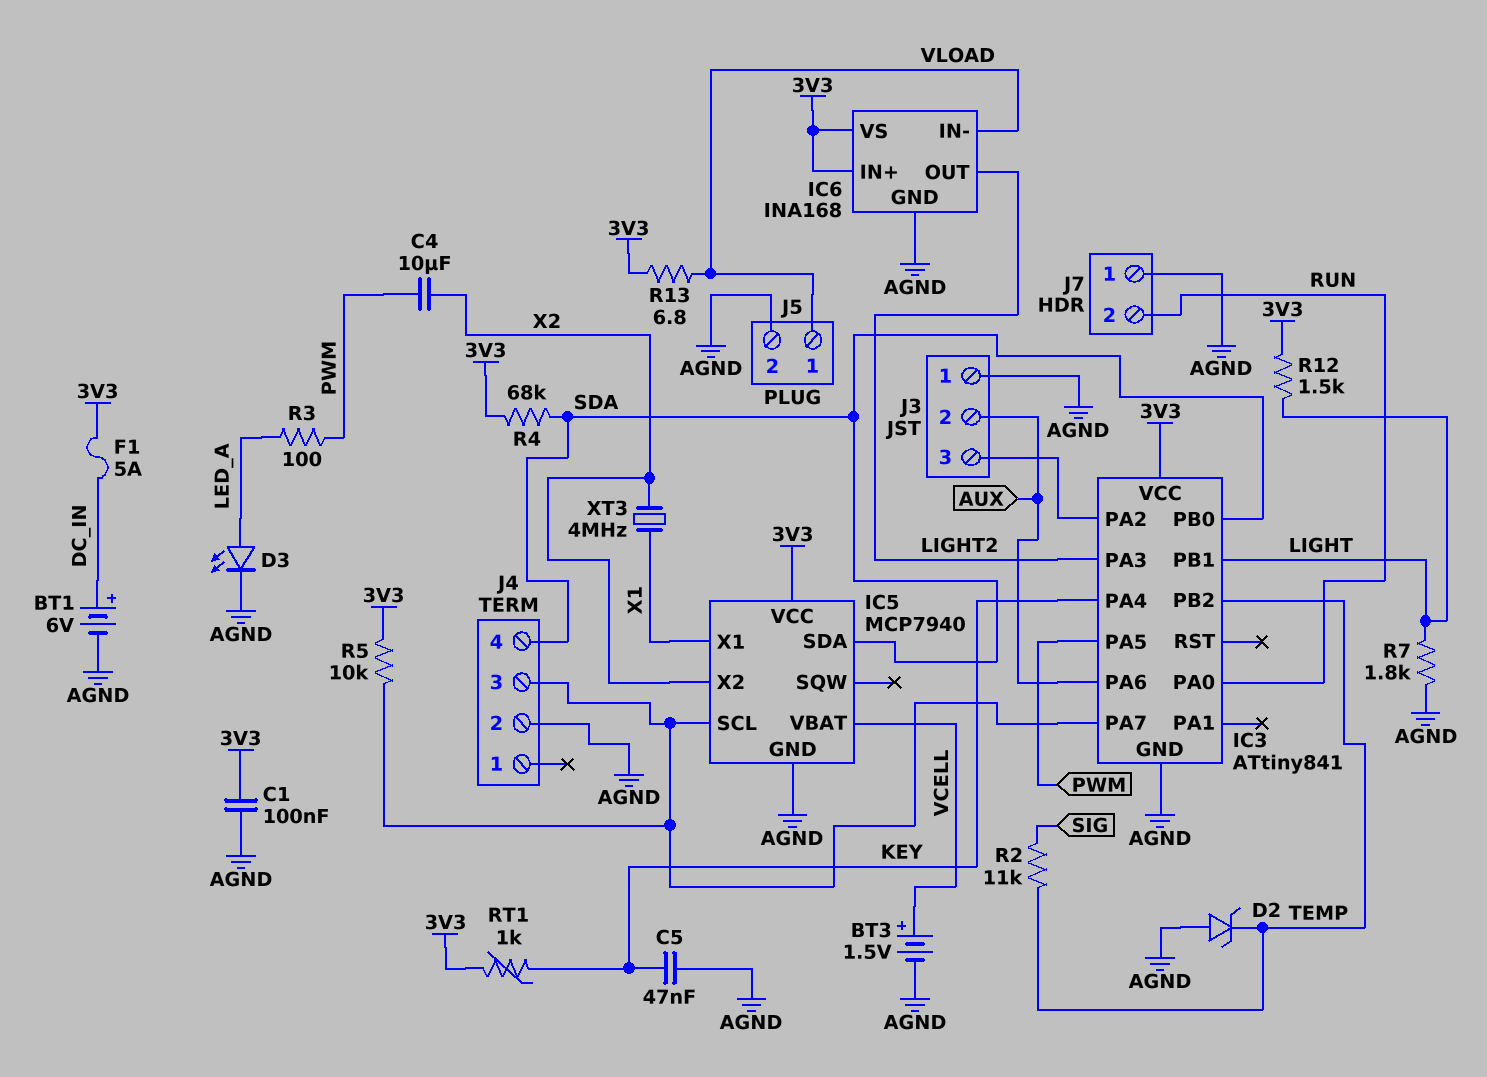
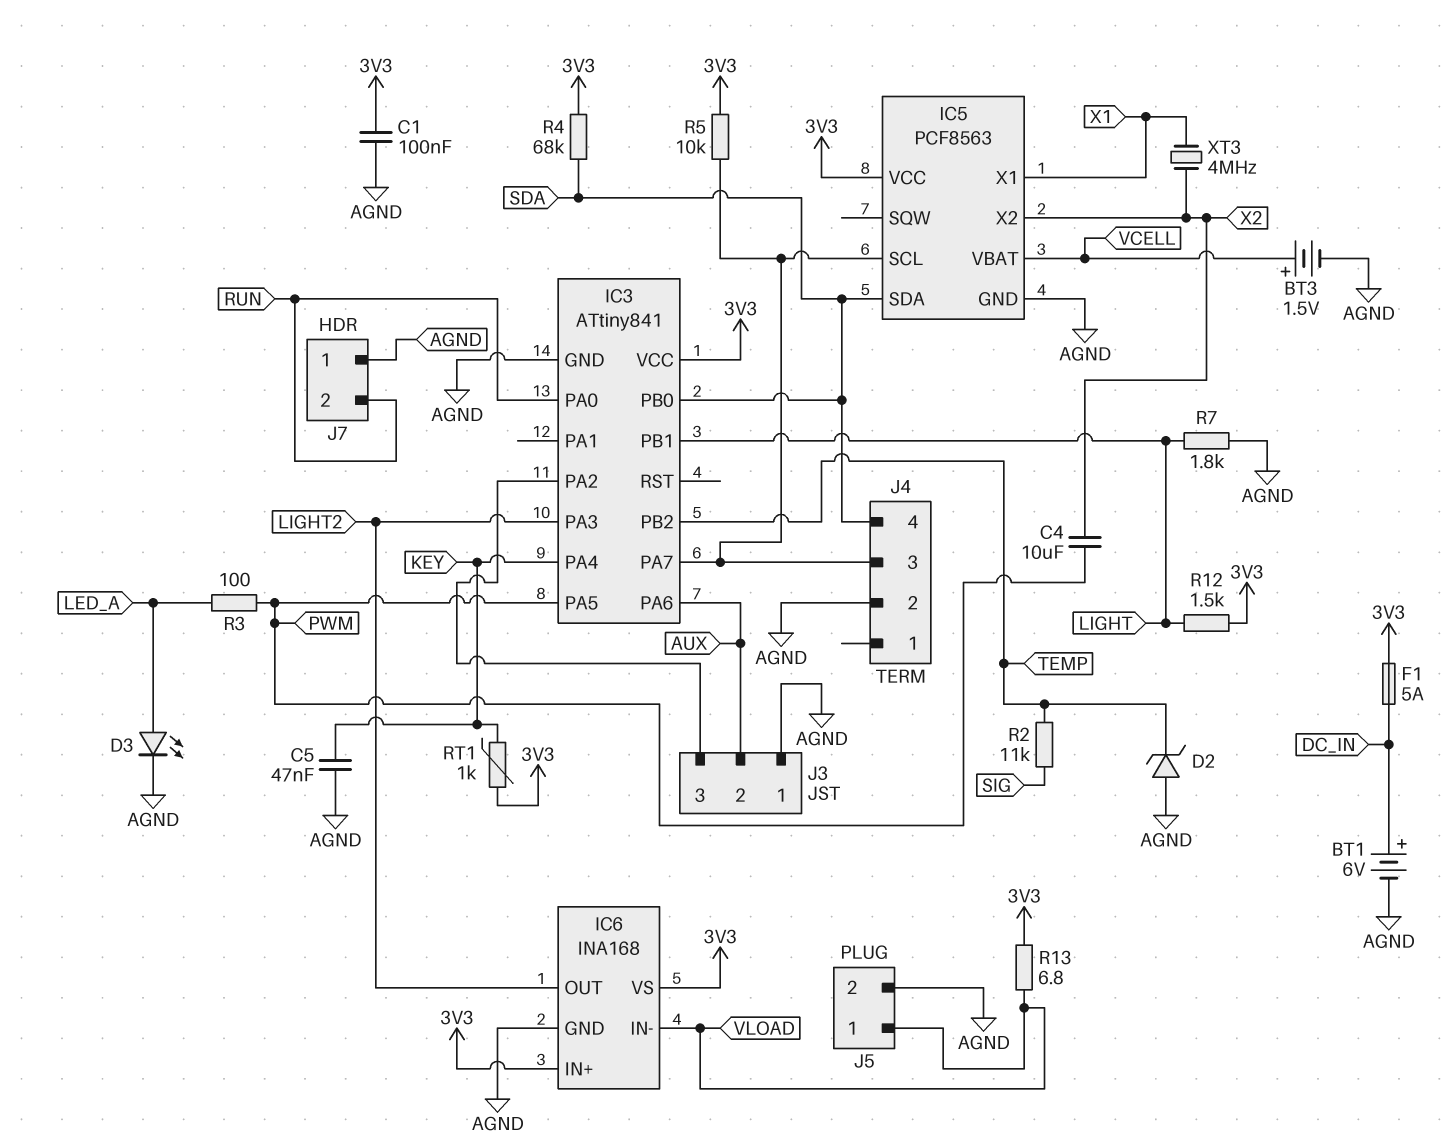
IC5: MCP7940 -> PCF8563

